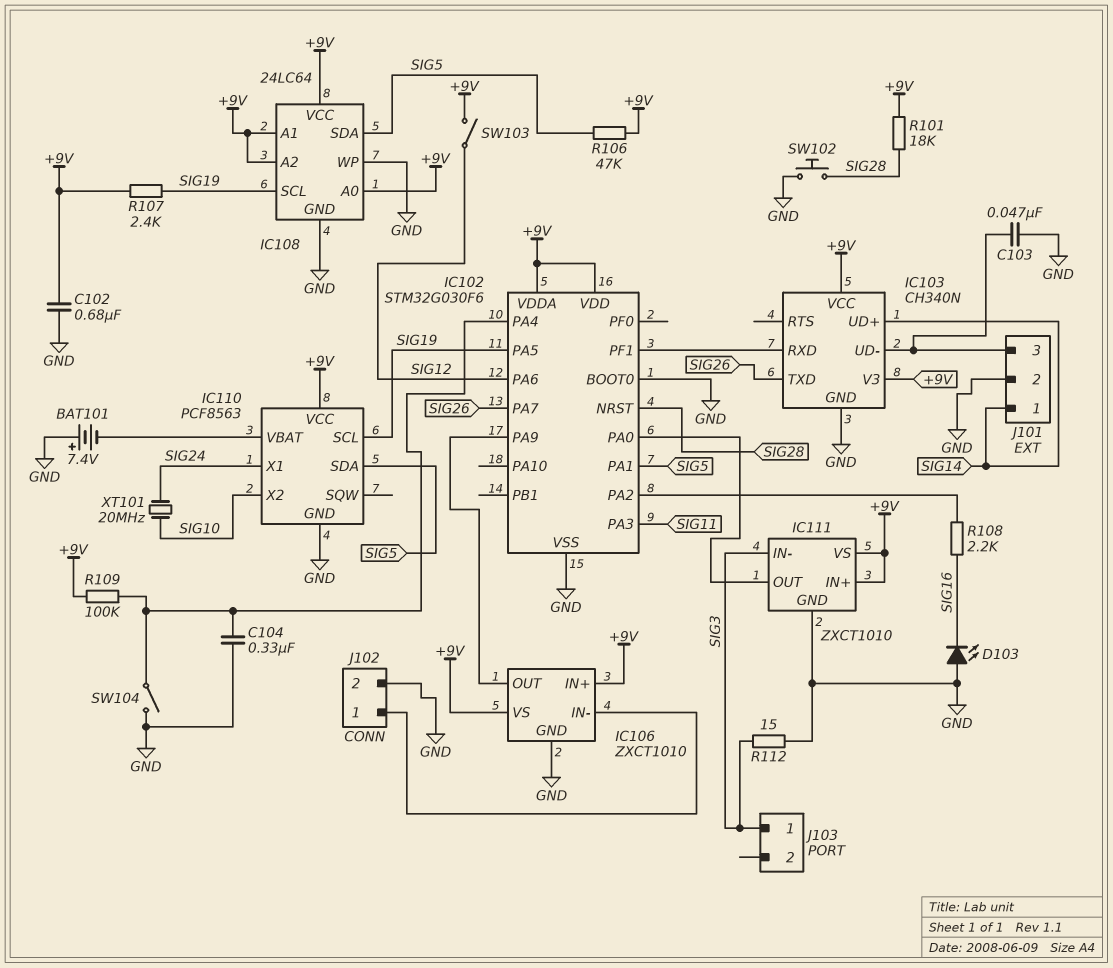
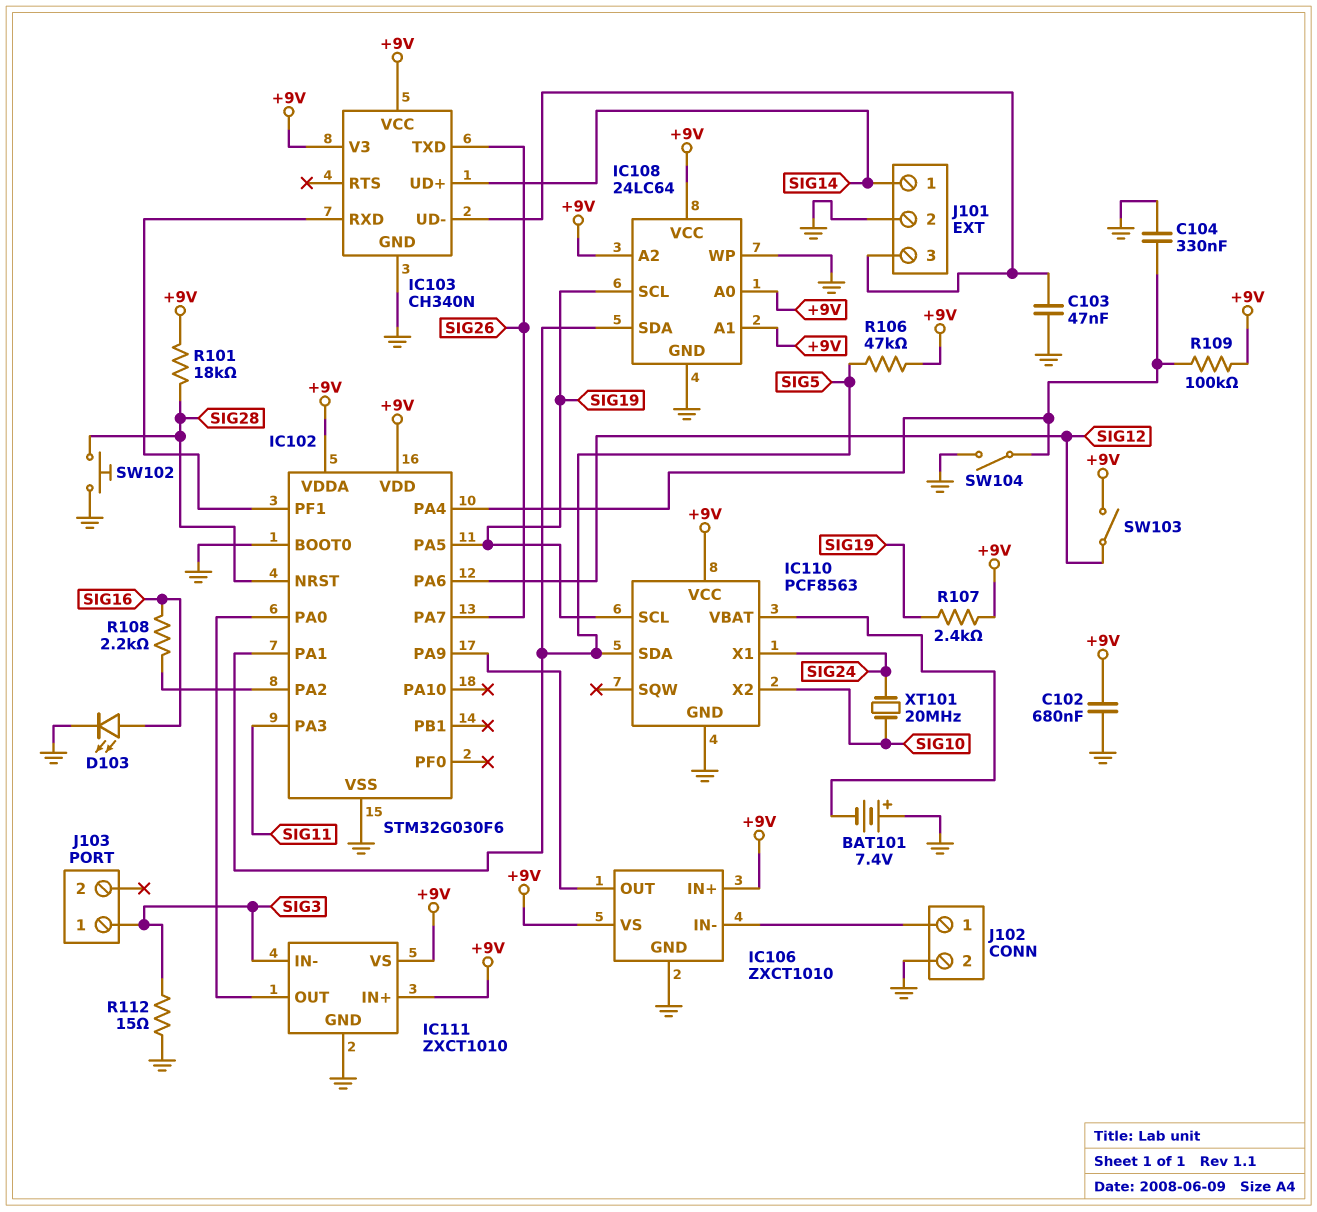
D103: LED (A GND, K SIG16) -> LED (A SIG16, K GND)

